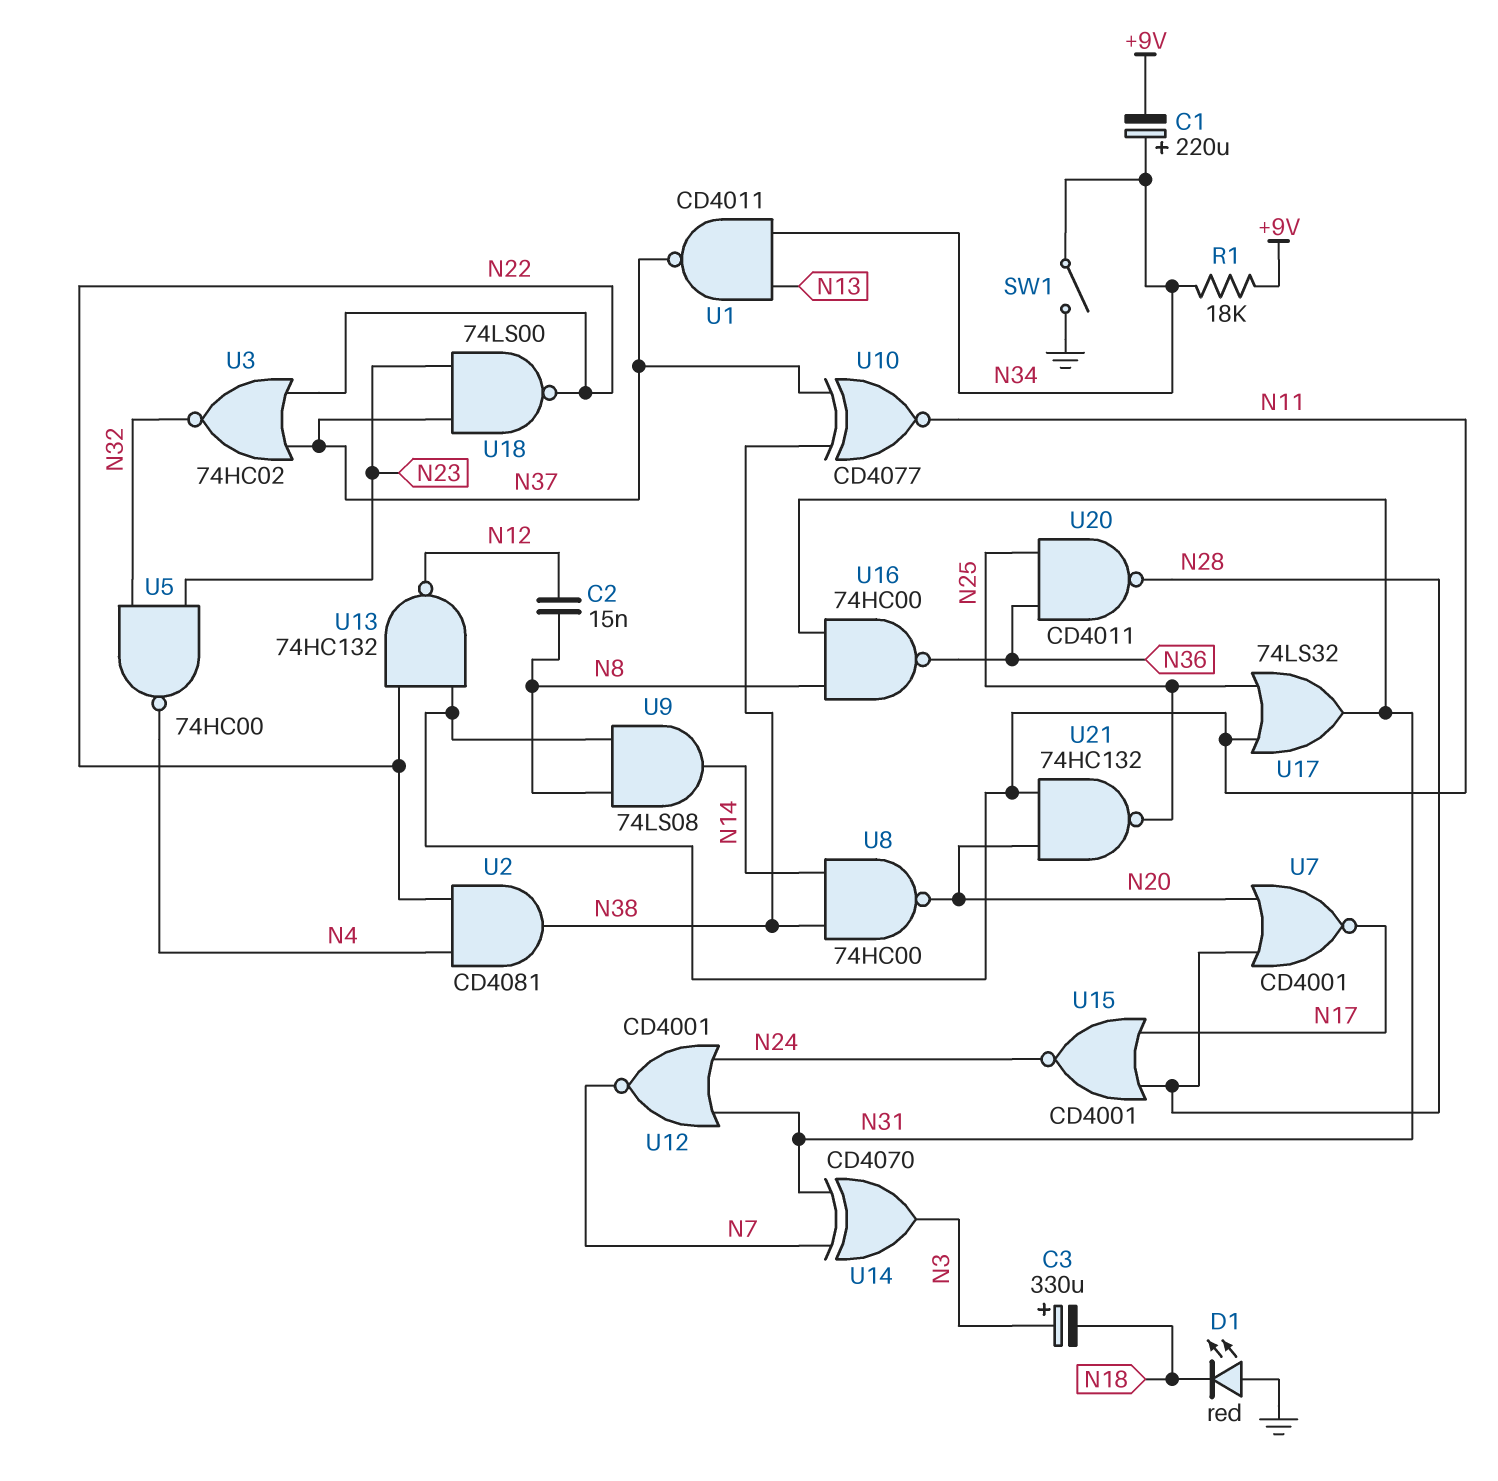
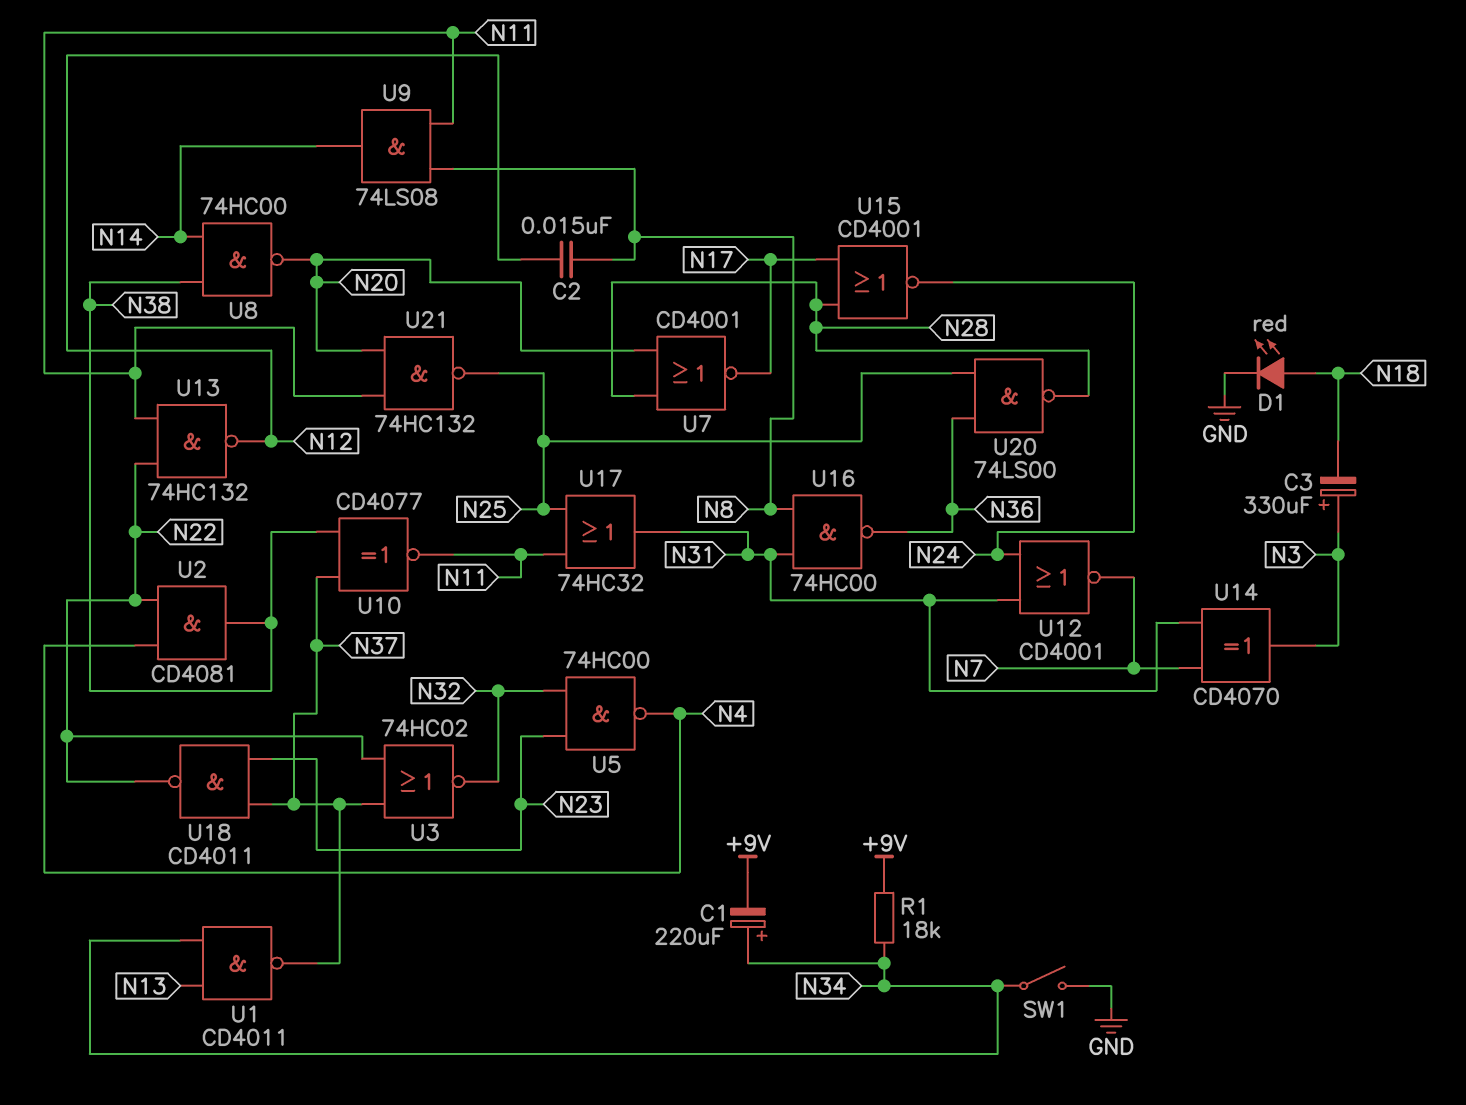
D1: LED red (A GND, K N18) -> LED red (A N18, K GND)
U17: OR 74LS32 (in N11, in N25, out N31) -> OR 74HC32 (in N11, in N25, out N31)
U18: NAND 74LS00 (in N23, in N37, out N22) -> NAND CD4011 (in N23, in N37, out N22)
U20: NAND CD4011 (in N25, in N36, out N28) -> NAND 74LS00 (in N25, in N36, out N28)

